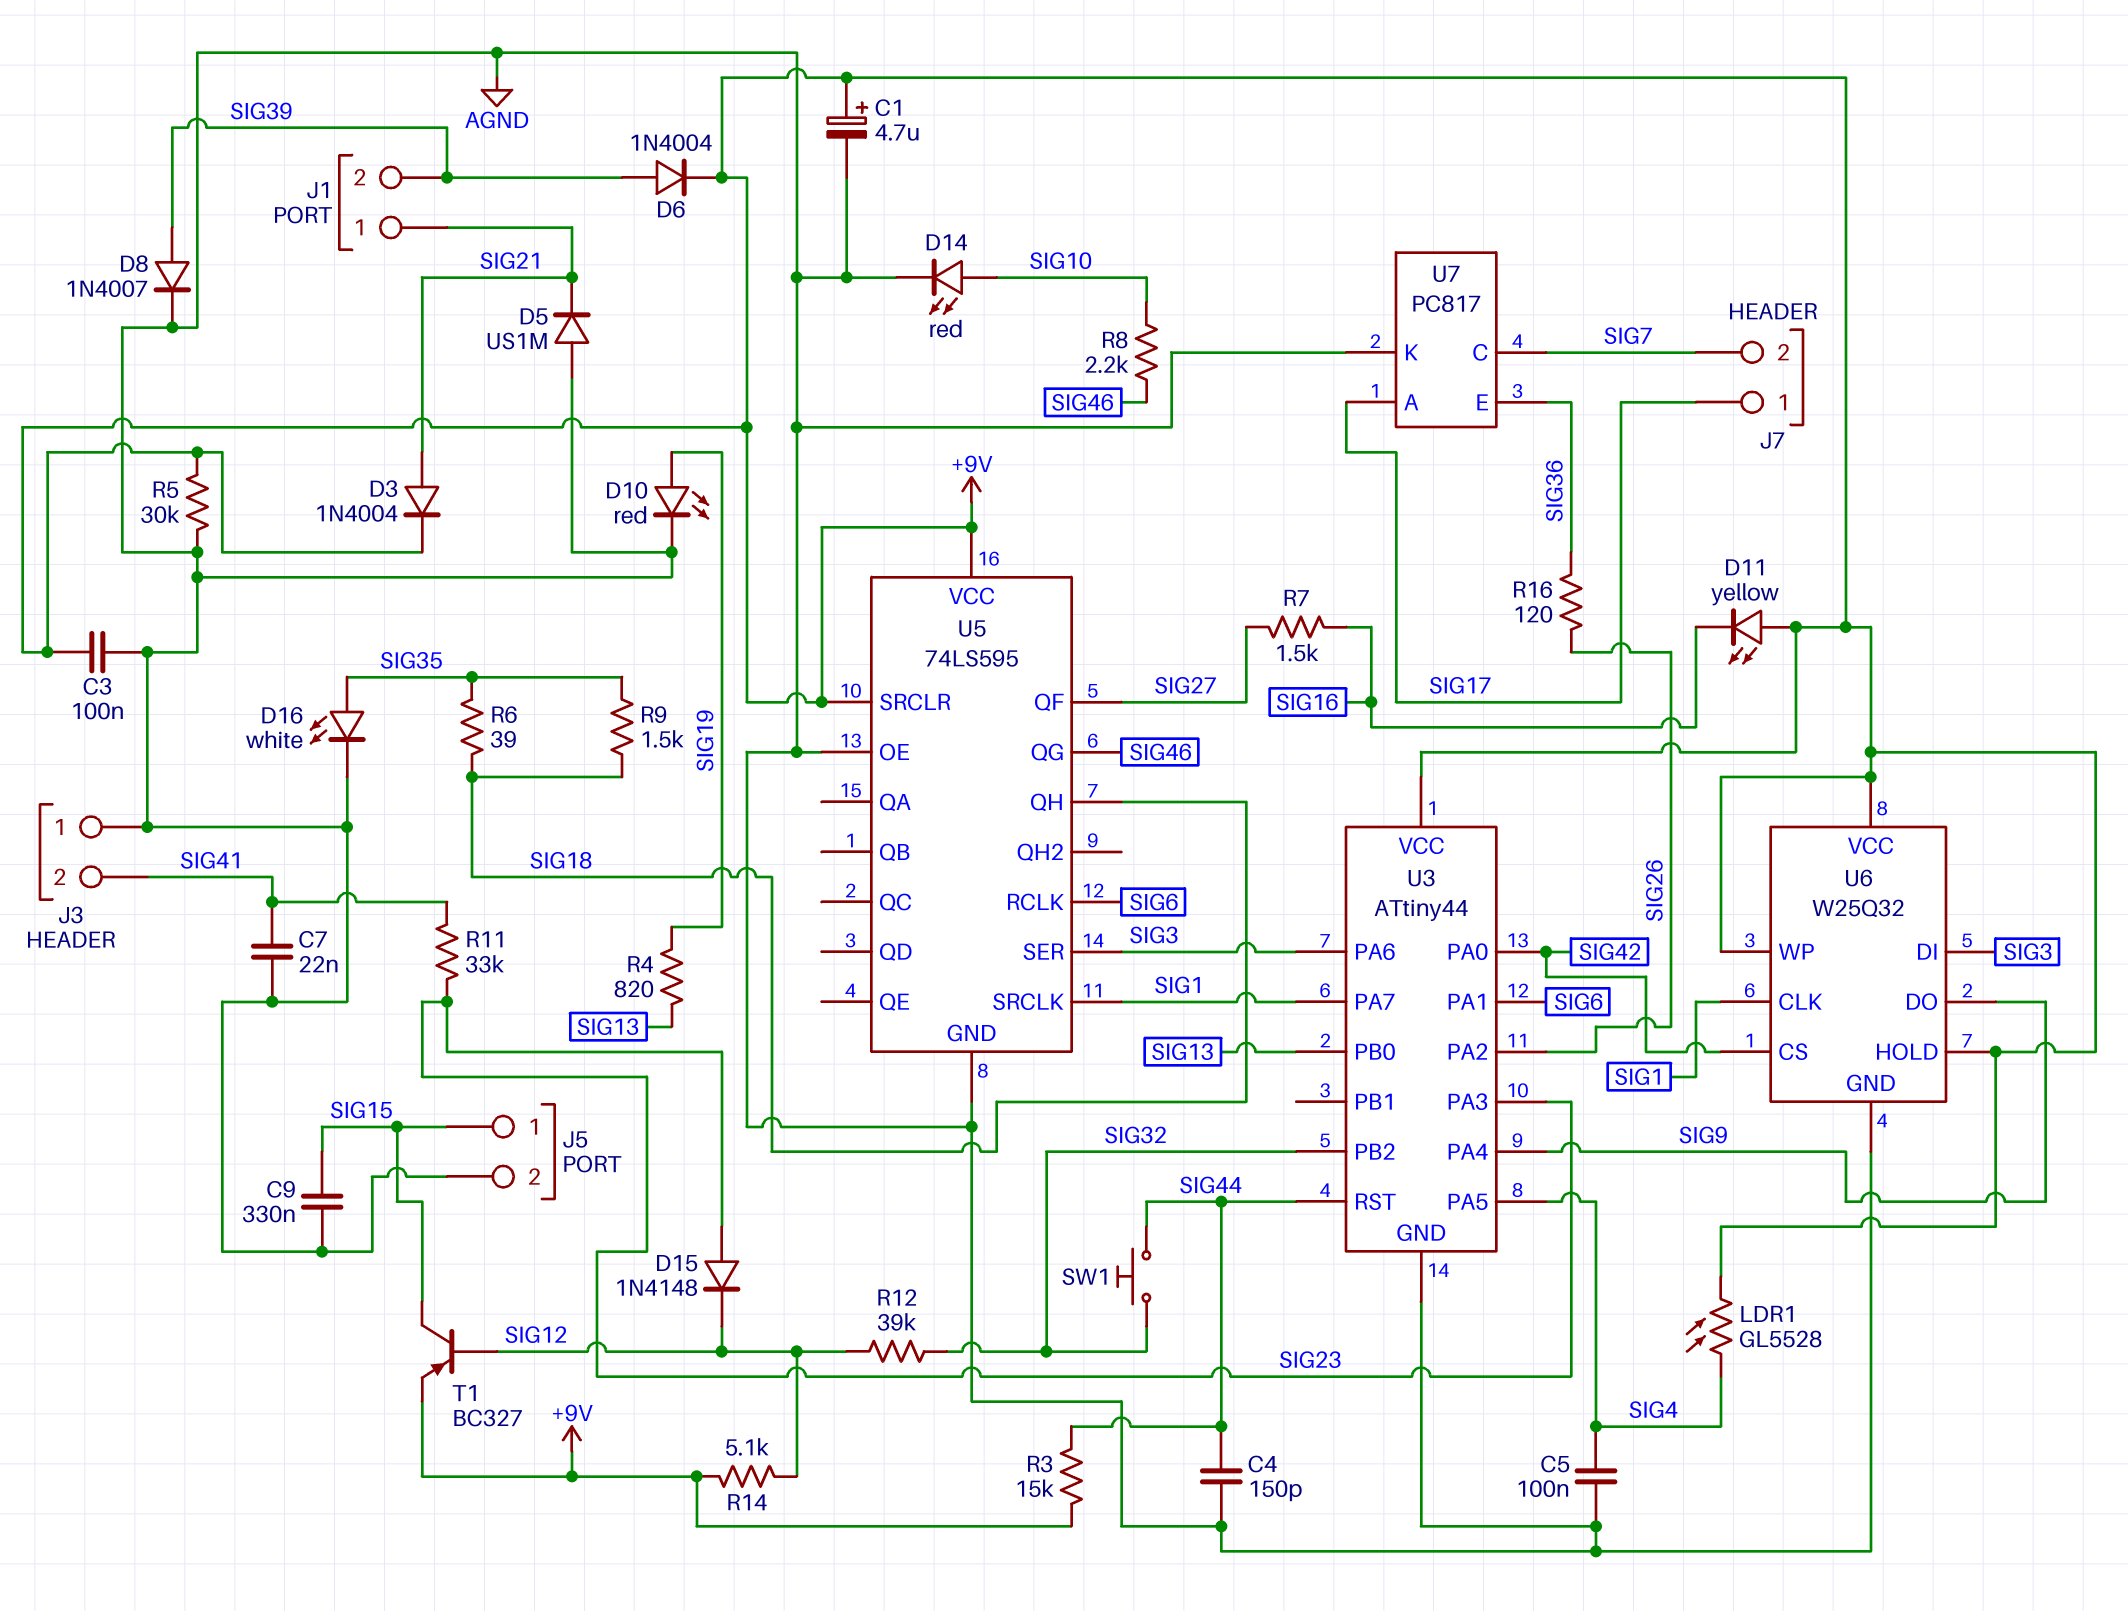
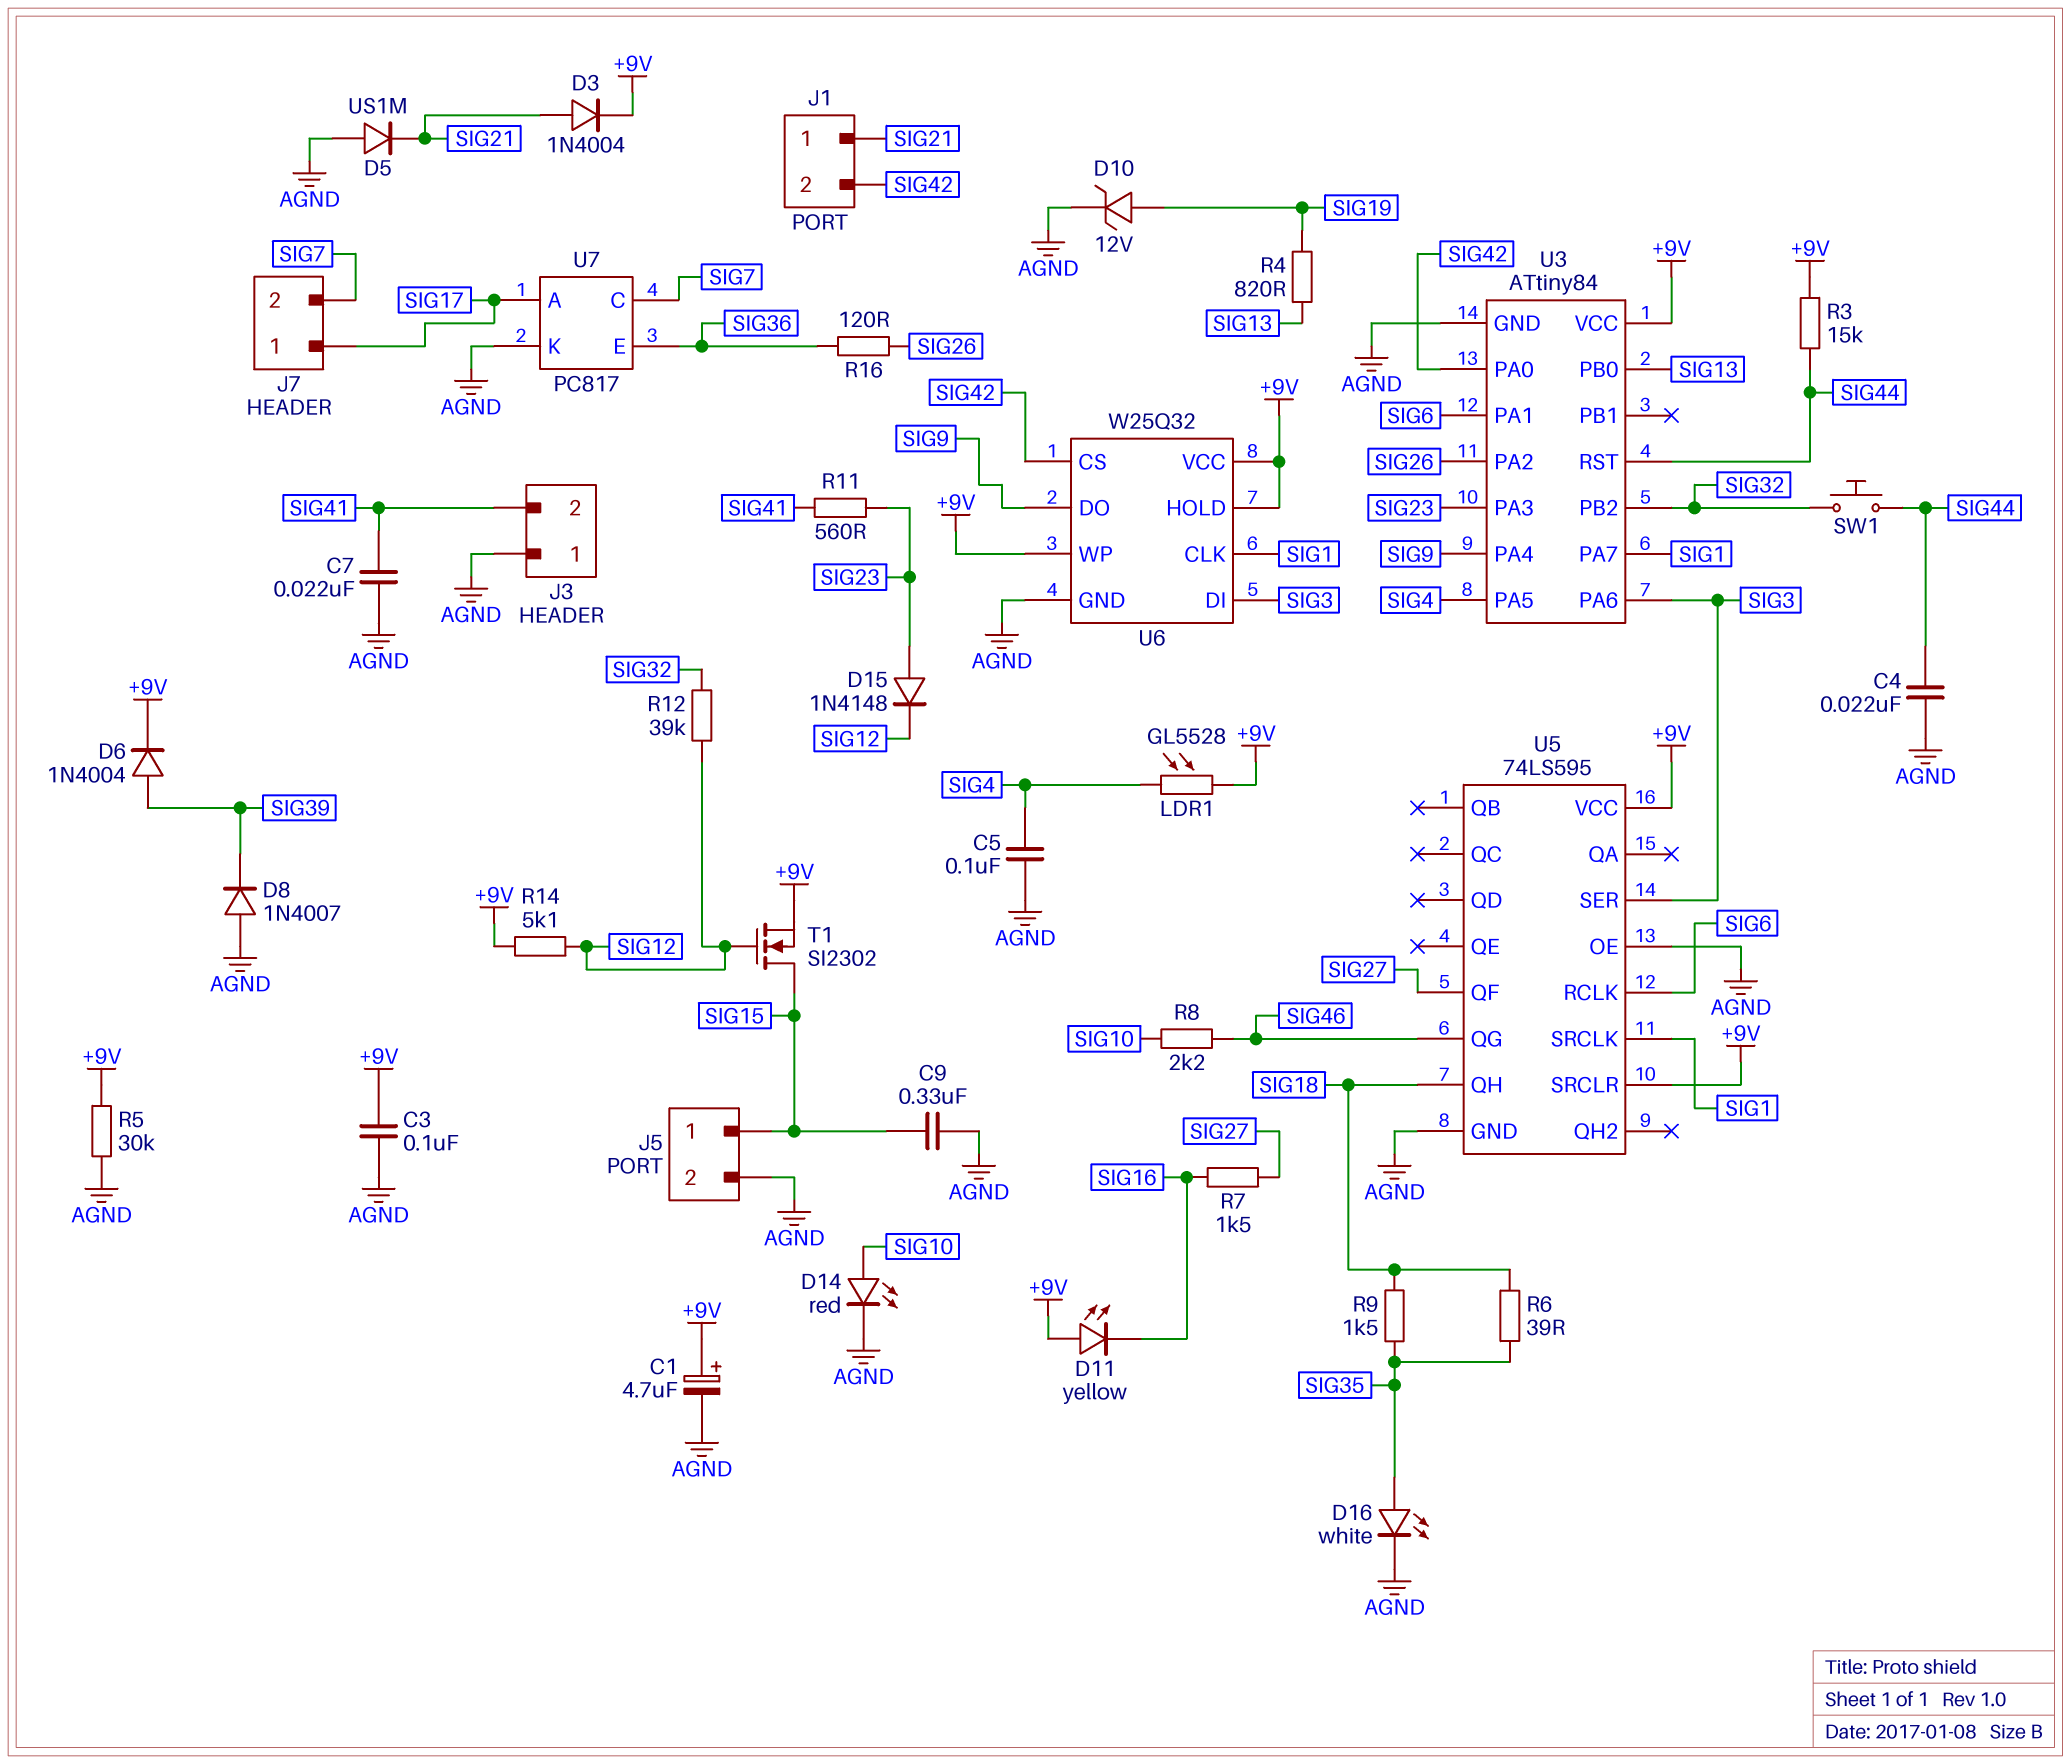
C4: 150pF (AGND, SIG44) -> 22nF (AGND, SIG44)
D8: diode 1N4007 (A SIG39, K AGND) -> diode 1N4007 (A AGND, K SIG39)
D10: LED red (A SIG19, K AGND) -> zener 12V (A SIG19, K AGND)
J1 pin 2: SIG39 -> SIG42
R11: 33k (SIG23, SIG41) -> 560 (SIG23, SIG41)
T1: PNP BC327 (B SIG12, C SIG15, E +9V) -> NMOS SI2302 (G SIG12, D SIG15, S +9V)
U3: ATtiny44 -> ATtiny84

